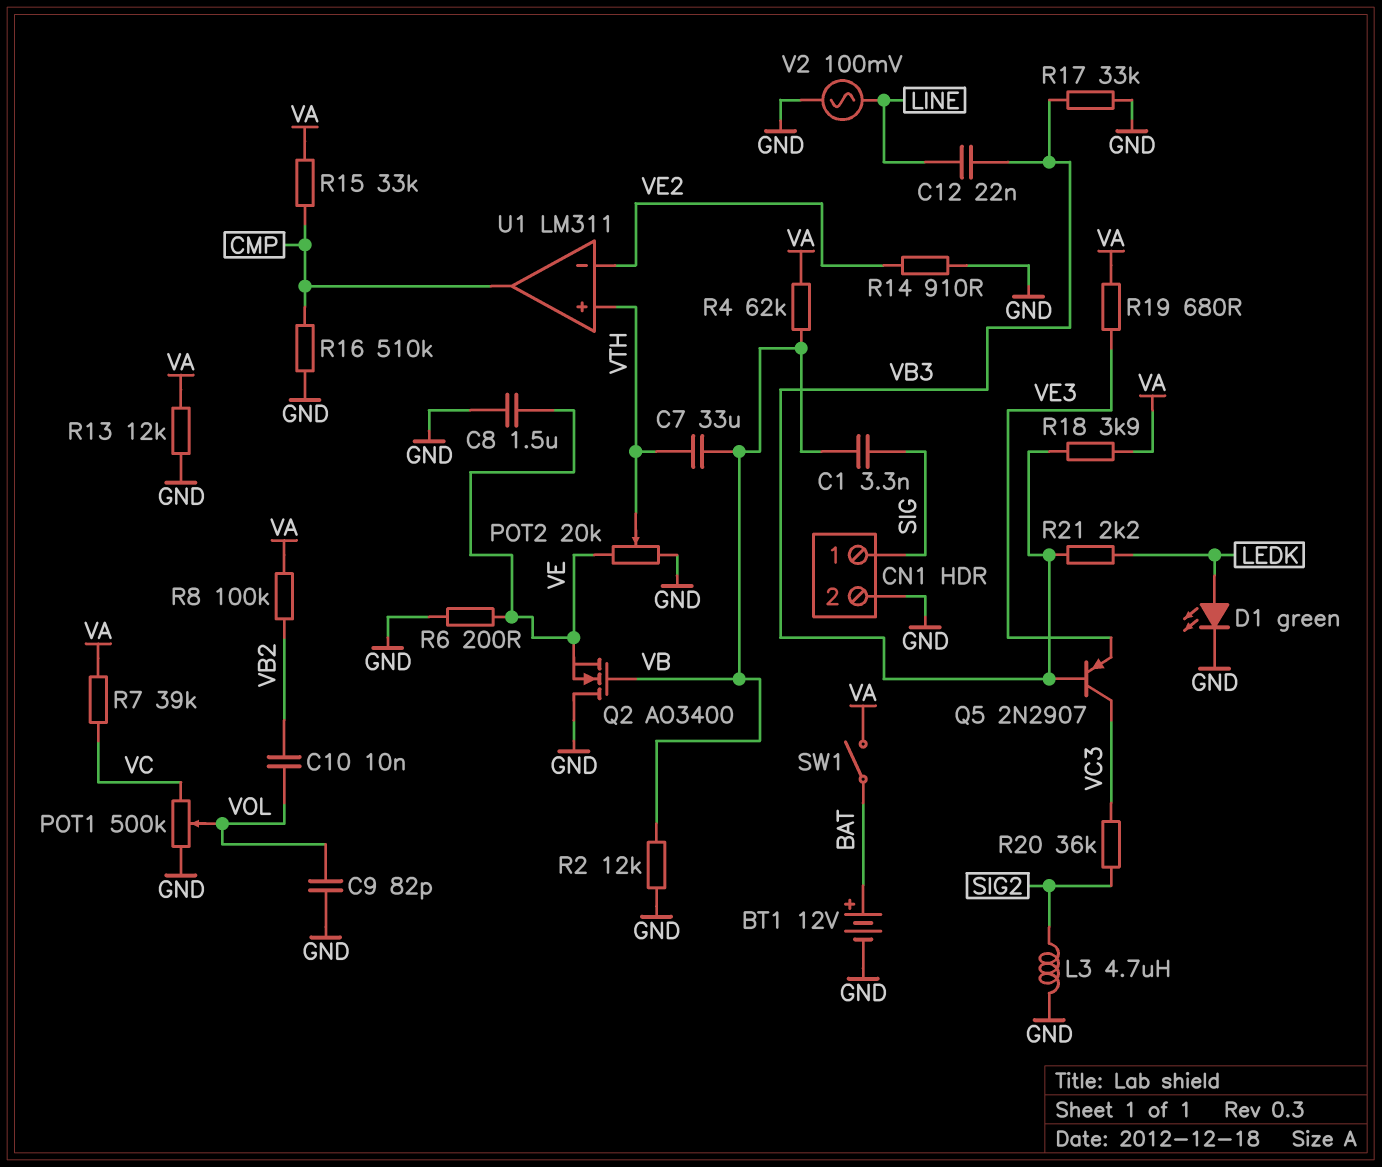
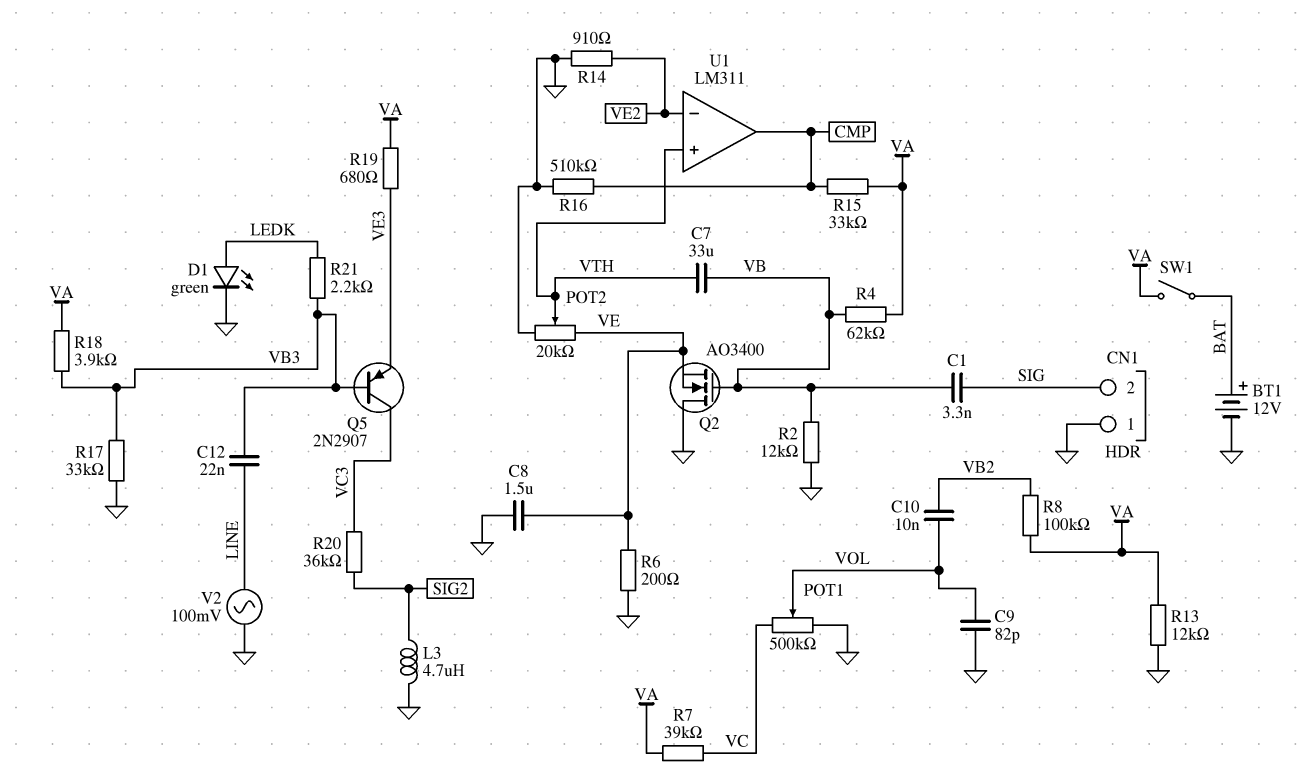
CN1 pin 1: SIG -> GND
CN1 pin 2: GND -> SIG

